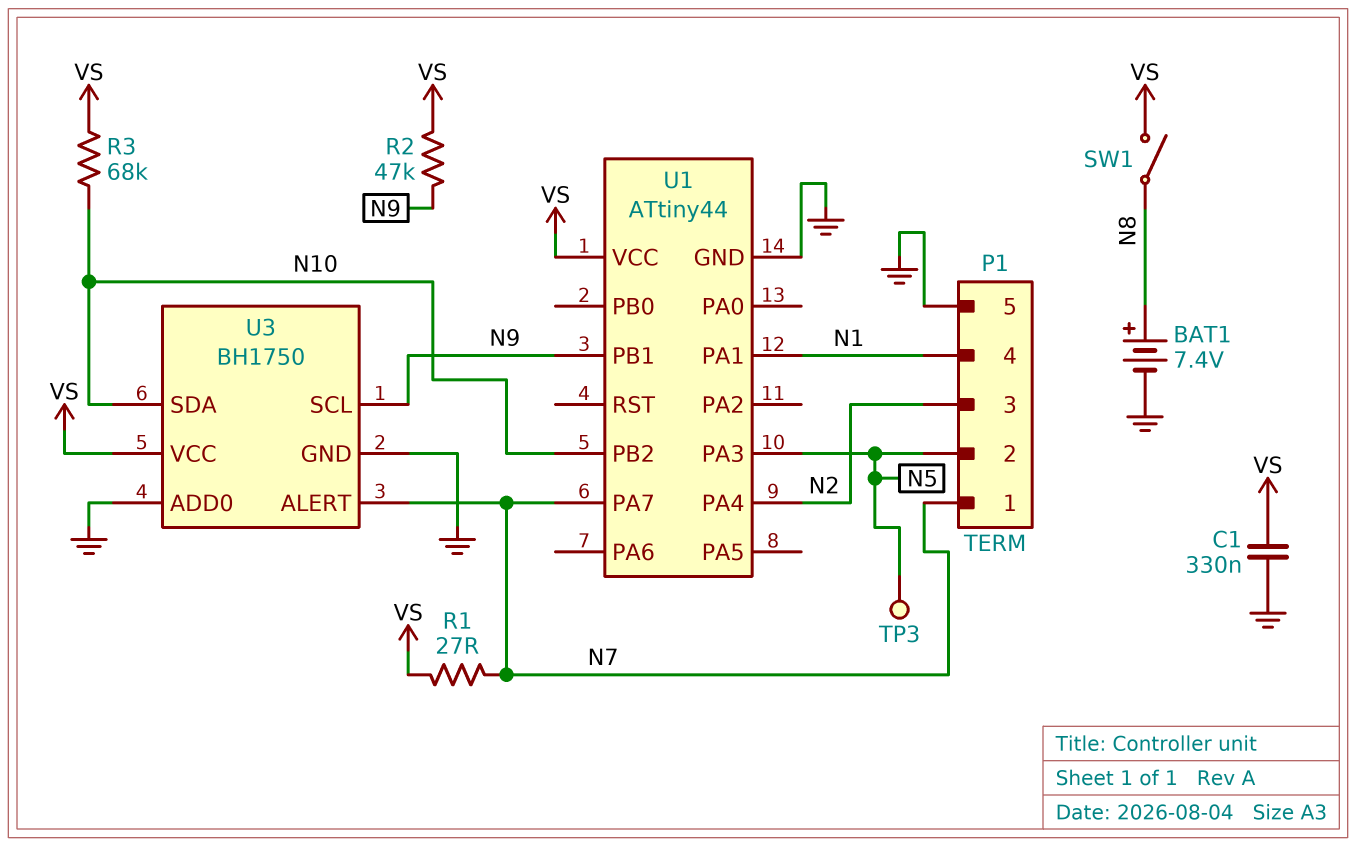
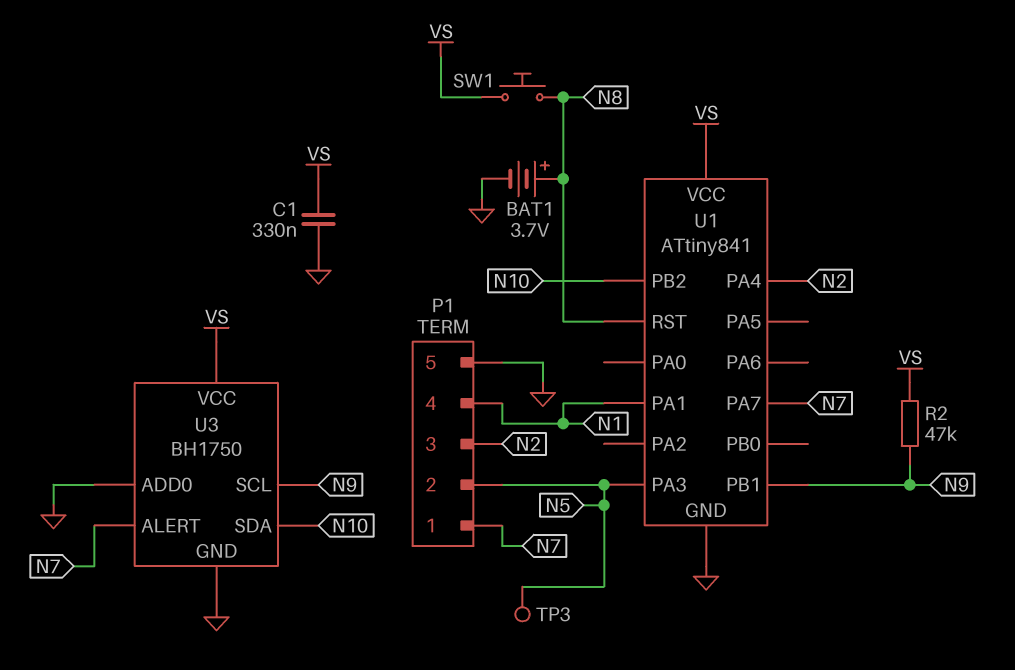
BAT1: 7.4V (plus N8, minus GND) -> 3.7V (plus N8, minus GND)
R1: 27 (N7, VS) -> none
R3: 68k (N10, VS) -> none
SW1: switch (N8, VS) -> button (N8, VS)
U1: ATtiny44 -> ATtiny841
U1 pin RST: none -> N8

